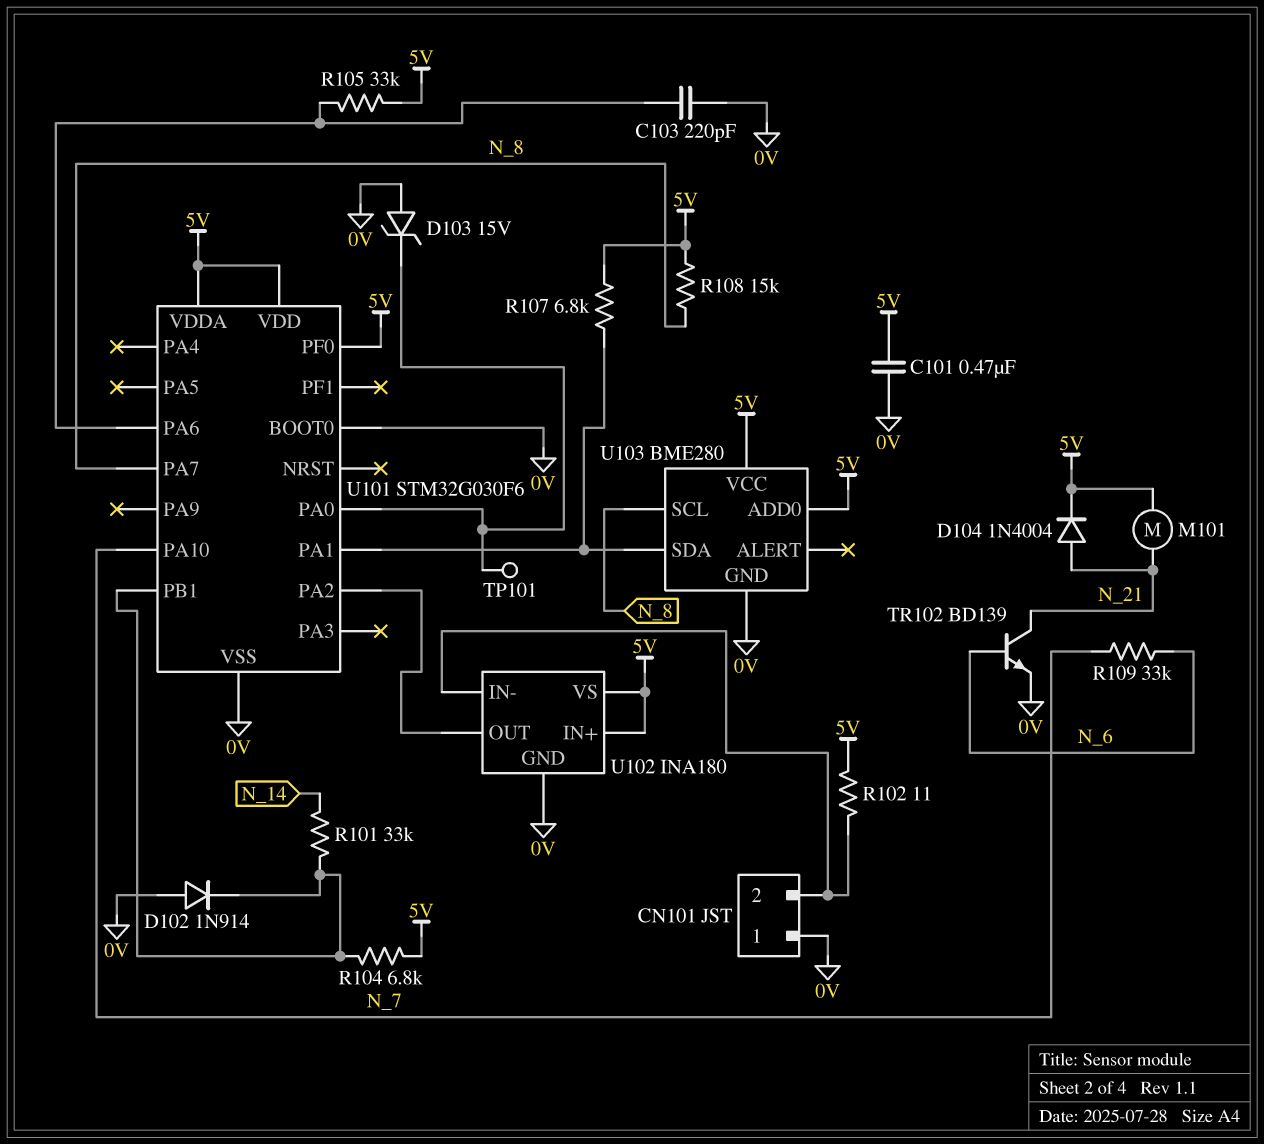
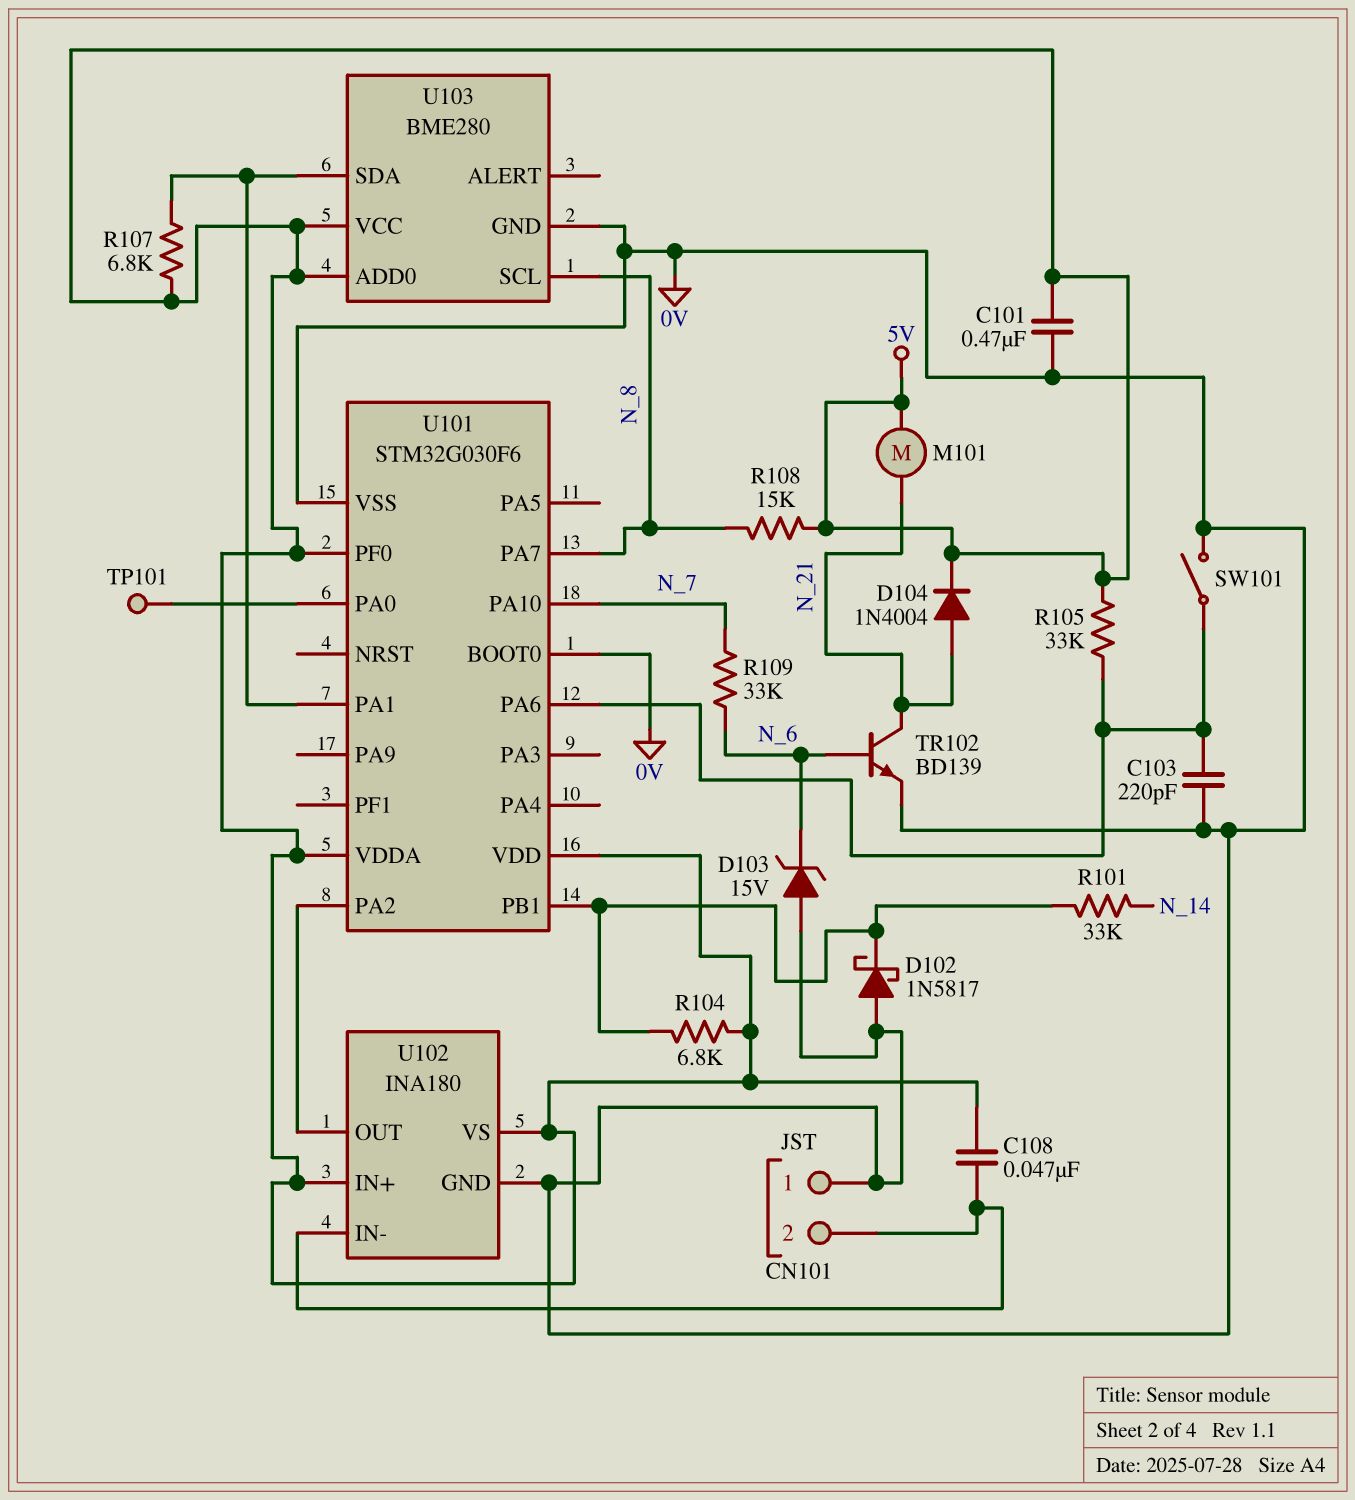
C108: none -> 47nF (5V, CN101/2)
D102: diode 1N914 (A 0V, K U101/PB1) -> schottky 1N5817 (A 0V, K U101/PB1)
D103: zener 15V (A 0V, K U101/PA0) -> zener 15V (A 0V, K N_6)
R102: 11 (5V, CN101/2) -> none
SW101: none -> switch (0V, U101/PA6)

